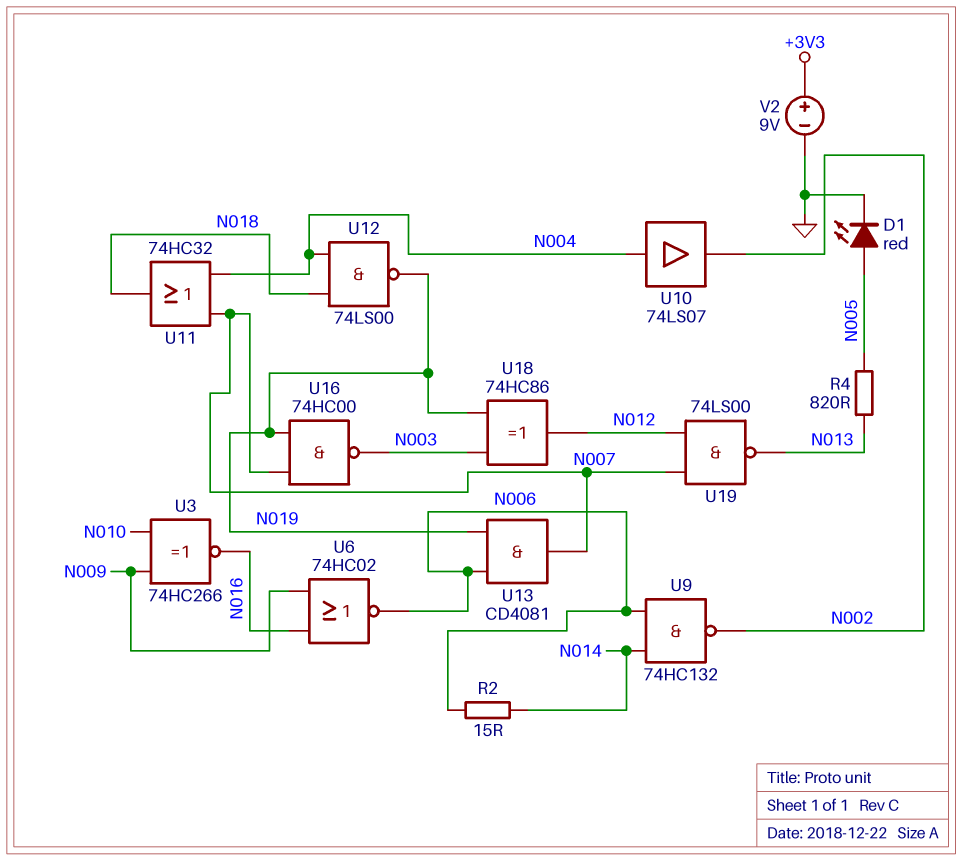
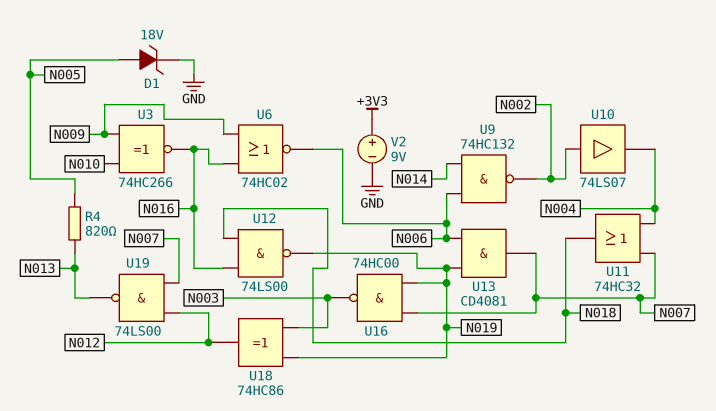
D1: LED red (A N005, K GND) -> zener 18V (A N005, K GND)
R2: 15 (N006, N014) -> none
U10: buffer 74LS07 (in N004, out N002) -> buffer 74LS07 (in N002, out N004)
U12: NAND 74LS00 (in N004, in N018, out N019) -> NAND 74LS00 (in N016, in N018, out N019)

